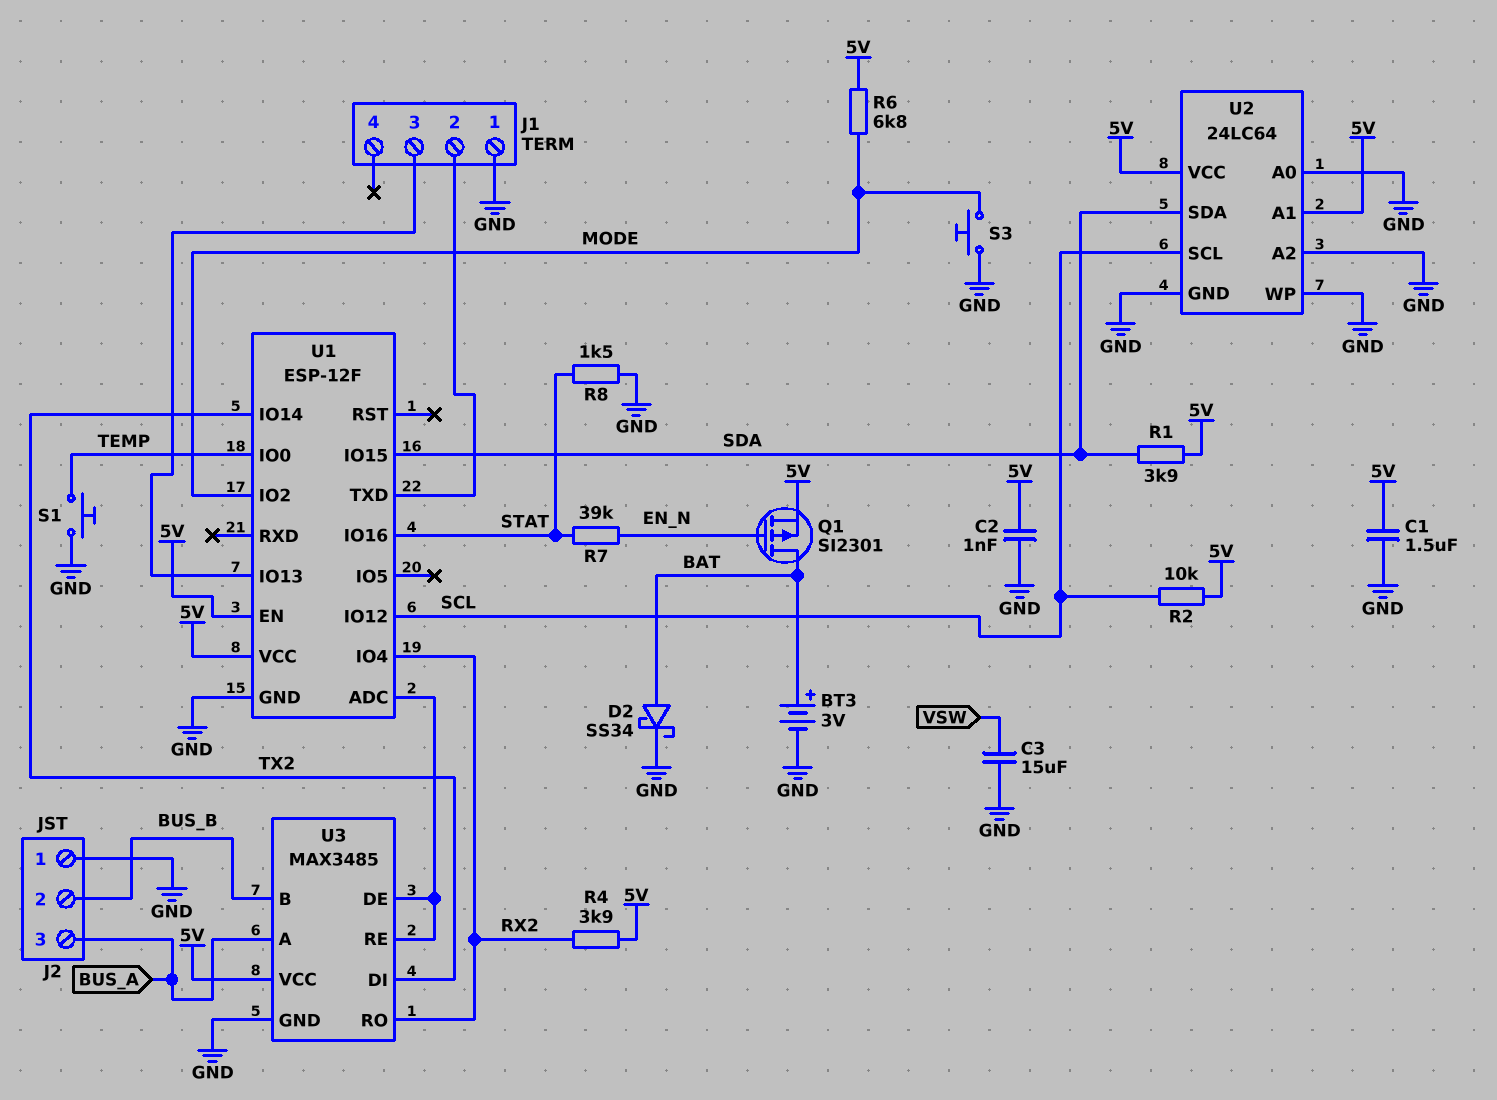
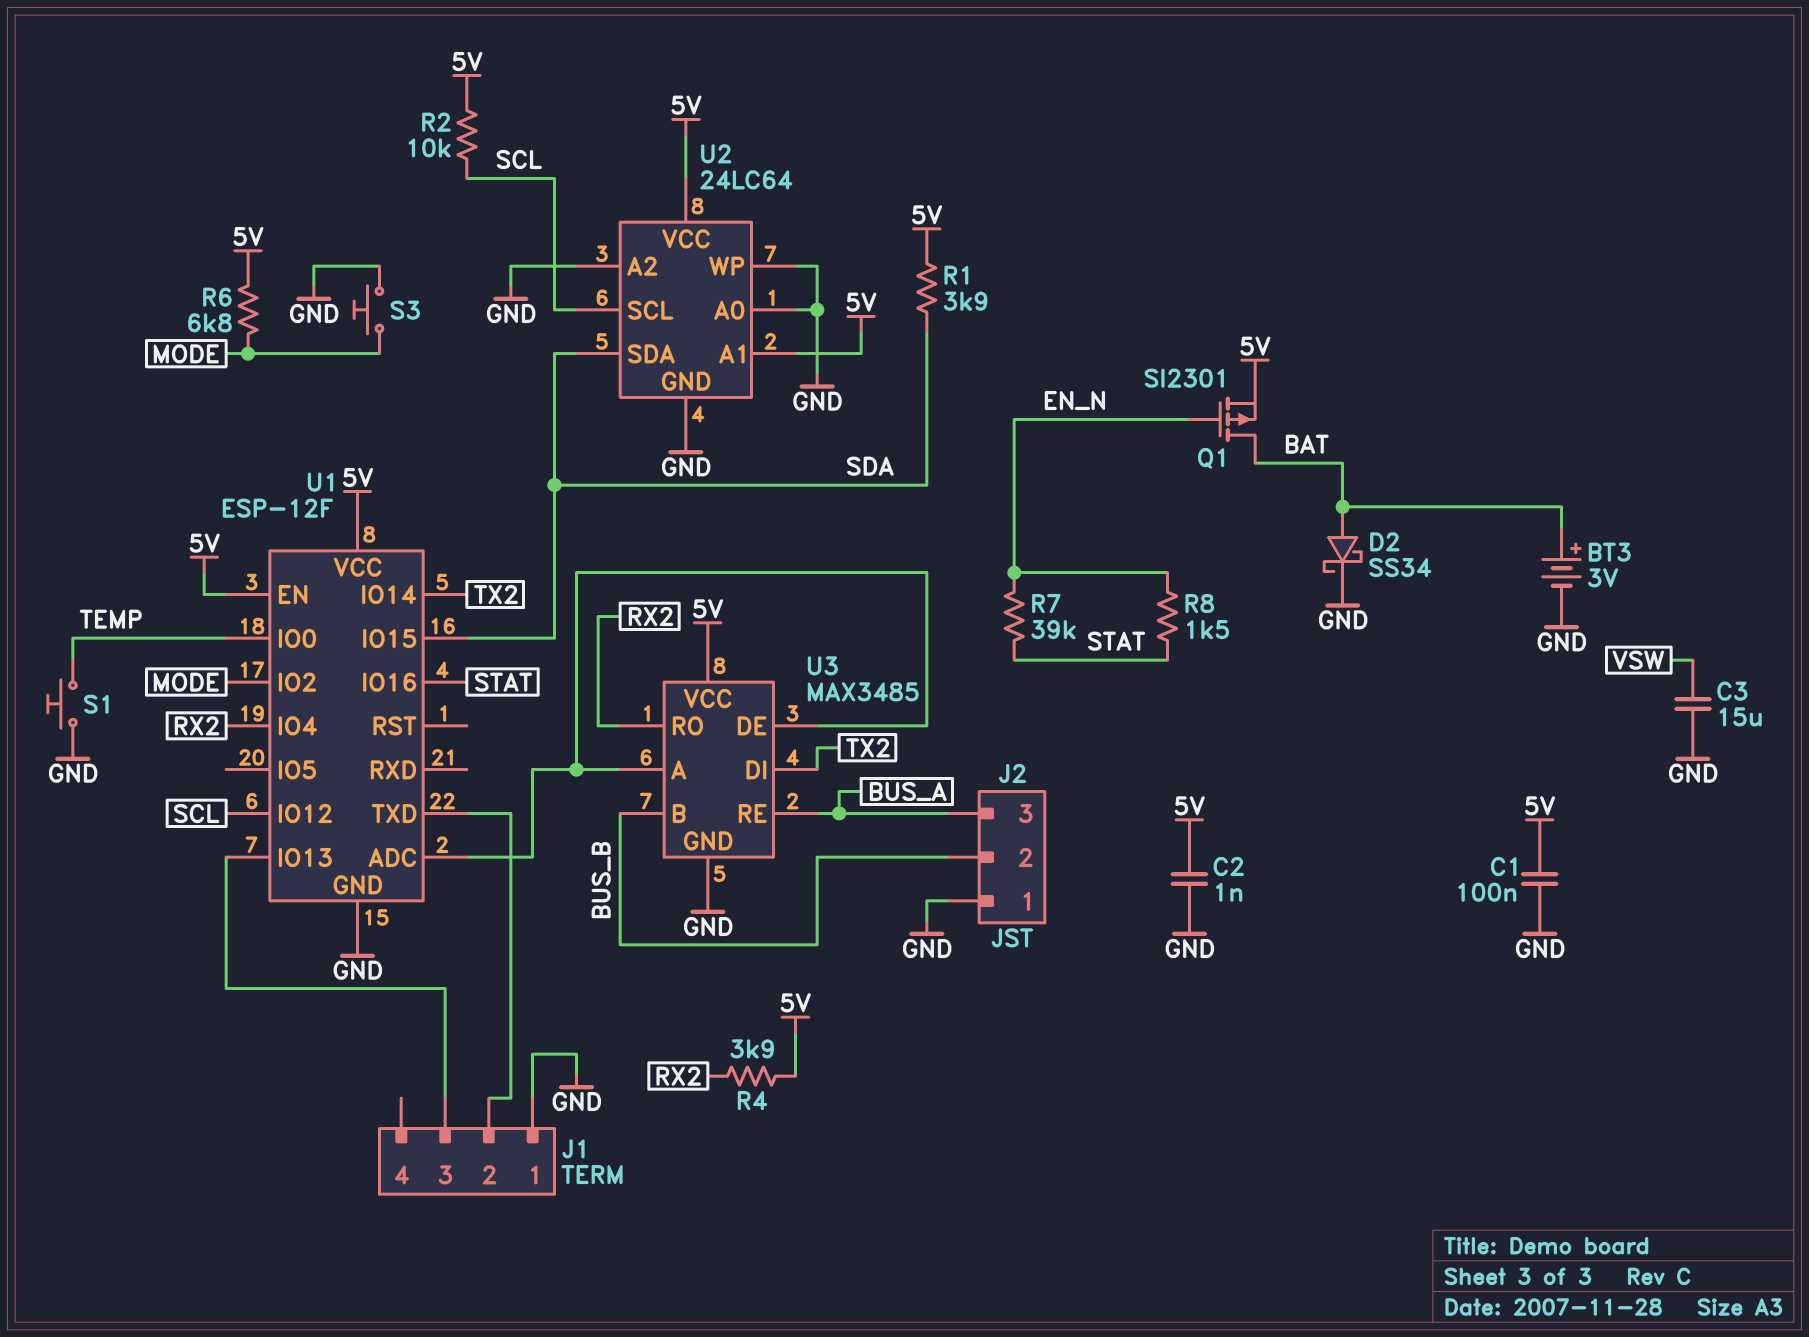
C1: 1.5uF (5V, GND) -> 100nF (5V, GND)
R8: 1.5k (GND, STAT) -> 1.5k (EN_N, STAT)
U3 pin A: BUS_A -> U1/ADC
U3 pin RE: U1/ADC -> BUS_A

